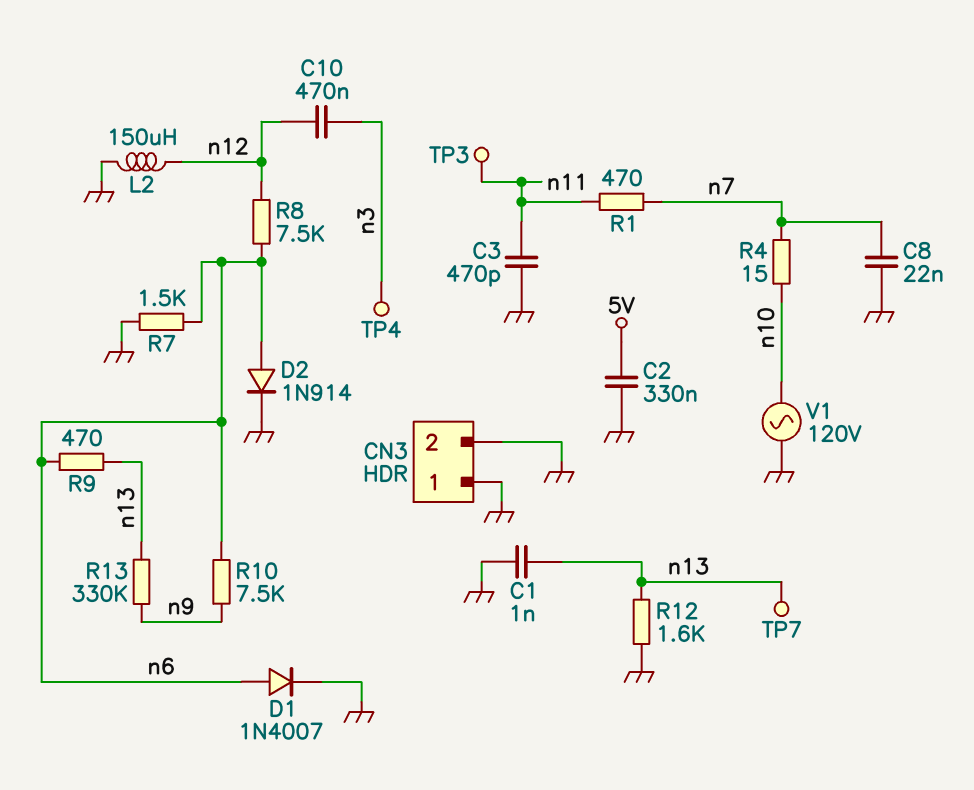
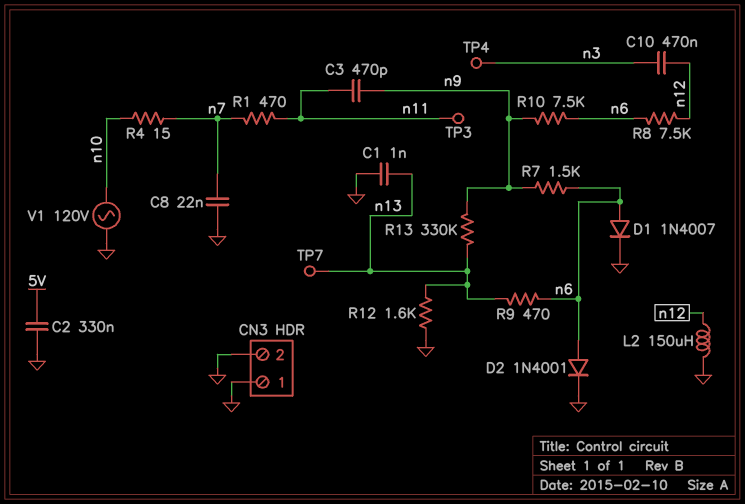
C3: 470pF (GND, n11) -> 470pF (n9, n11)
D2: diode 1N914 (A n6, K GND) -> diode 1N4001 (A n6, K GND)
R7: 1.5k (GND, n6) -> 1.5k (n6, n9)

